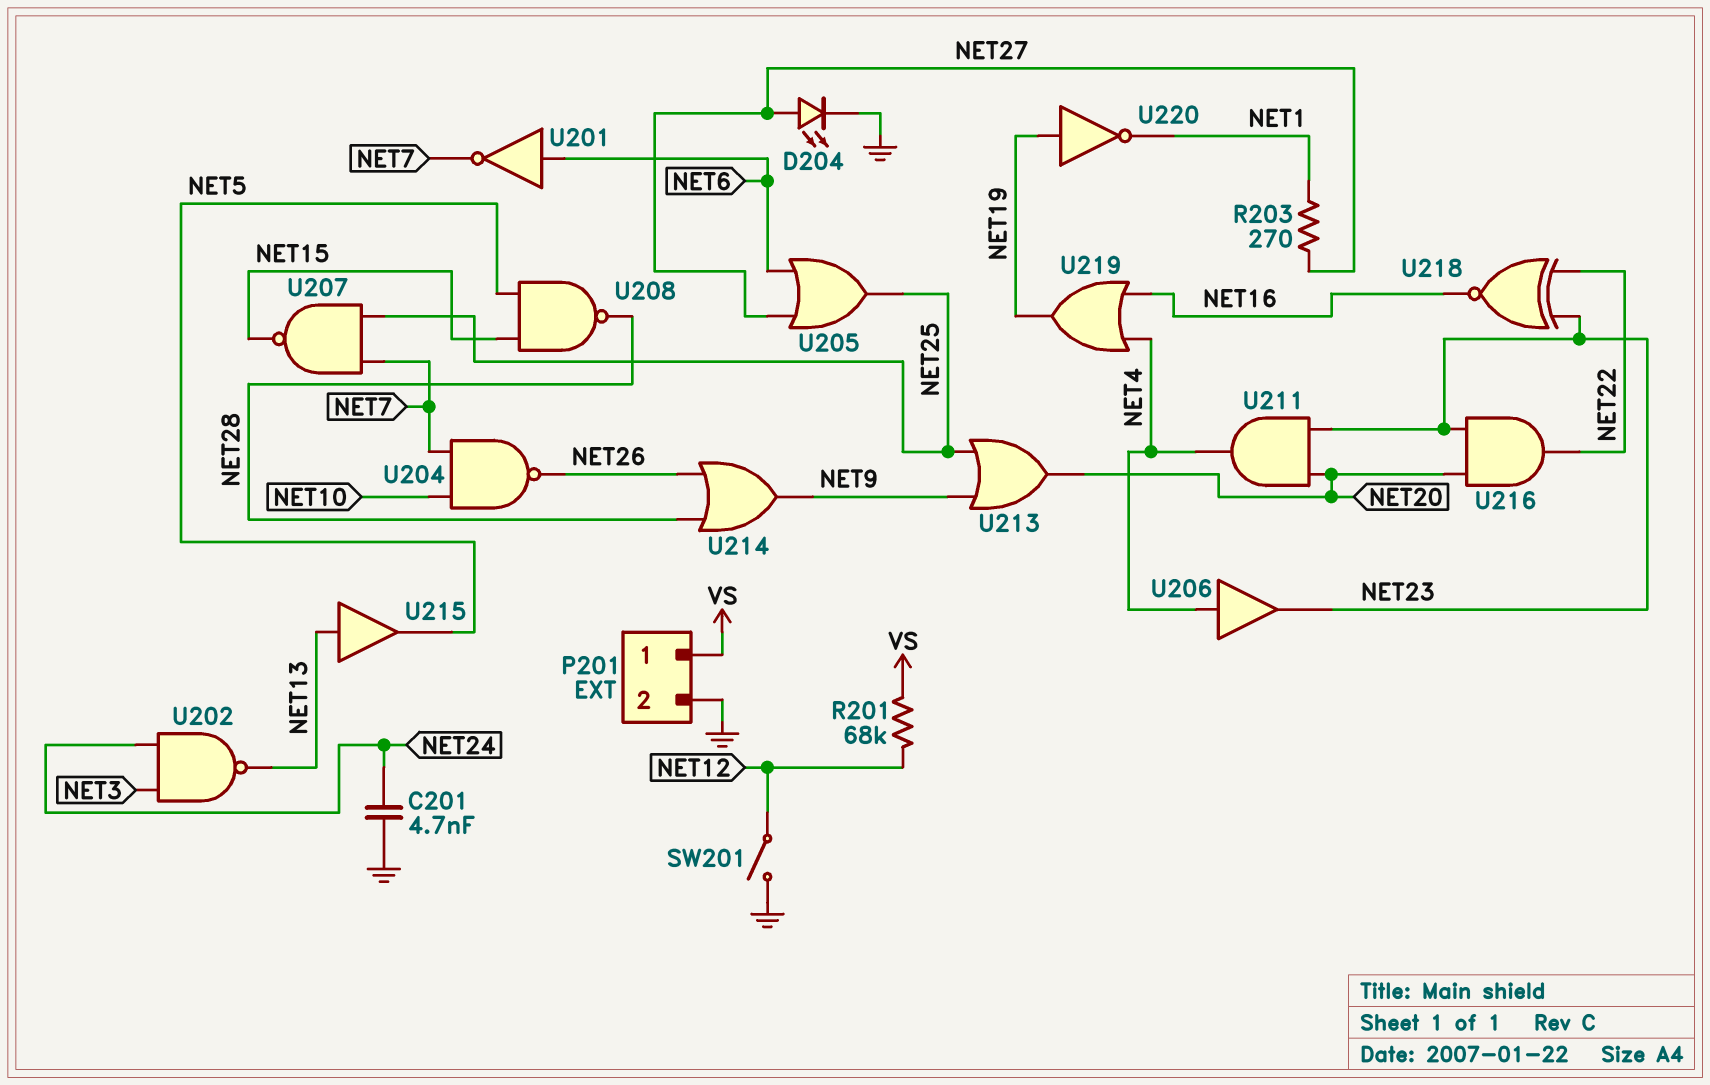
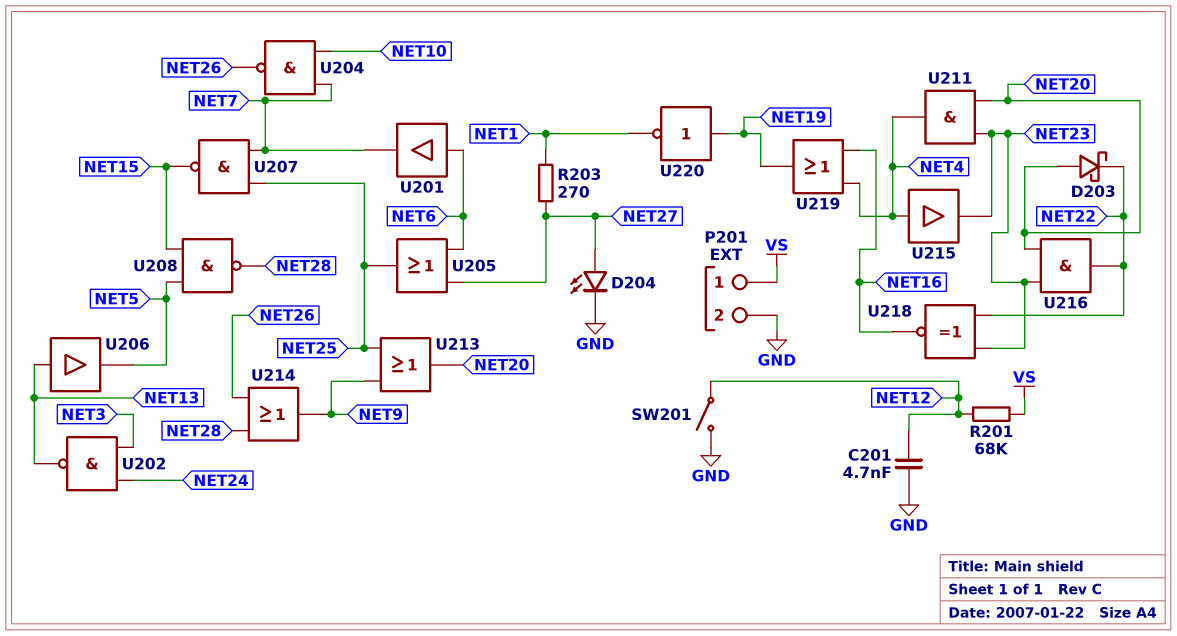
C201: 4.7nF (GND, NET24) -> 4.7nF (GND, NET12)
D203: none -> schottky (A NET20, K NET22)
U201: NOT (in NET6, out NET7) -> buffer (in NET6, out NET7)
U206: buffer (in NET4, out NET23) -> buffer (in NET13, out NET5)
U215: buffer (in NET13, out NET5) -> buffer (in NET4, out NET23)

